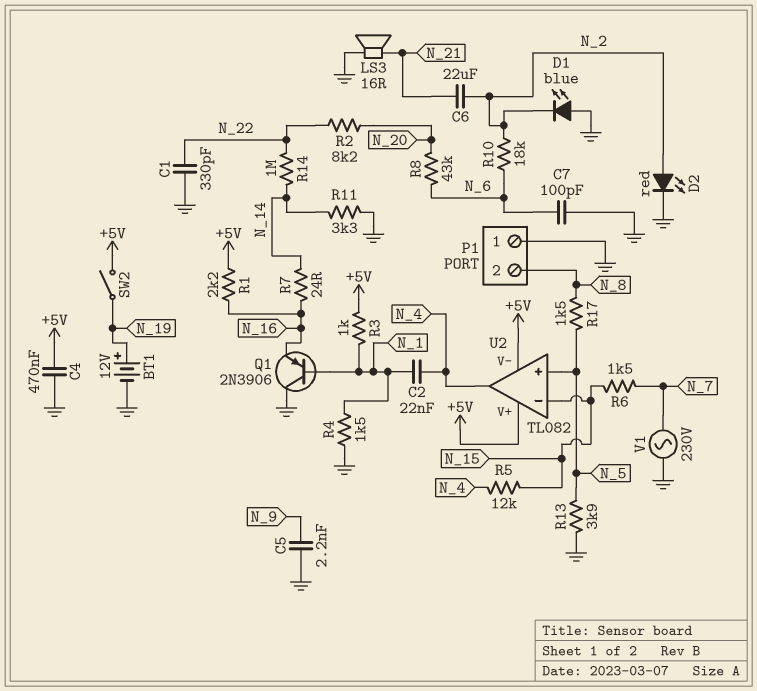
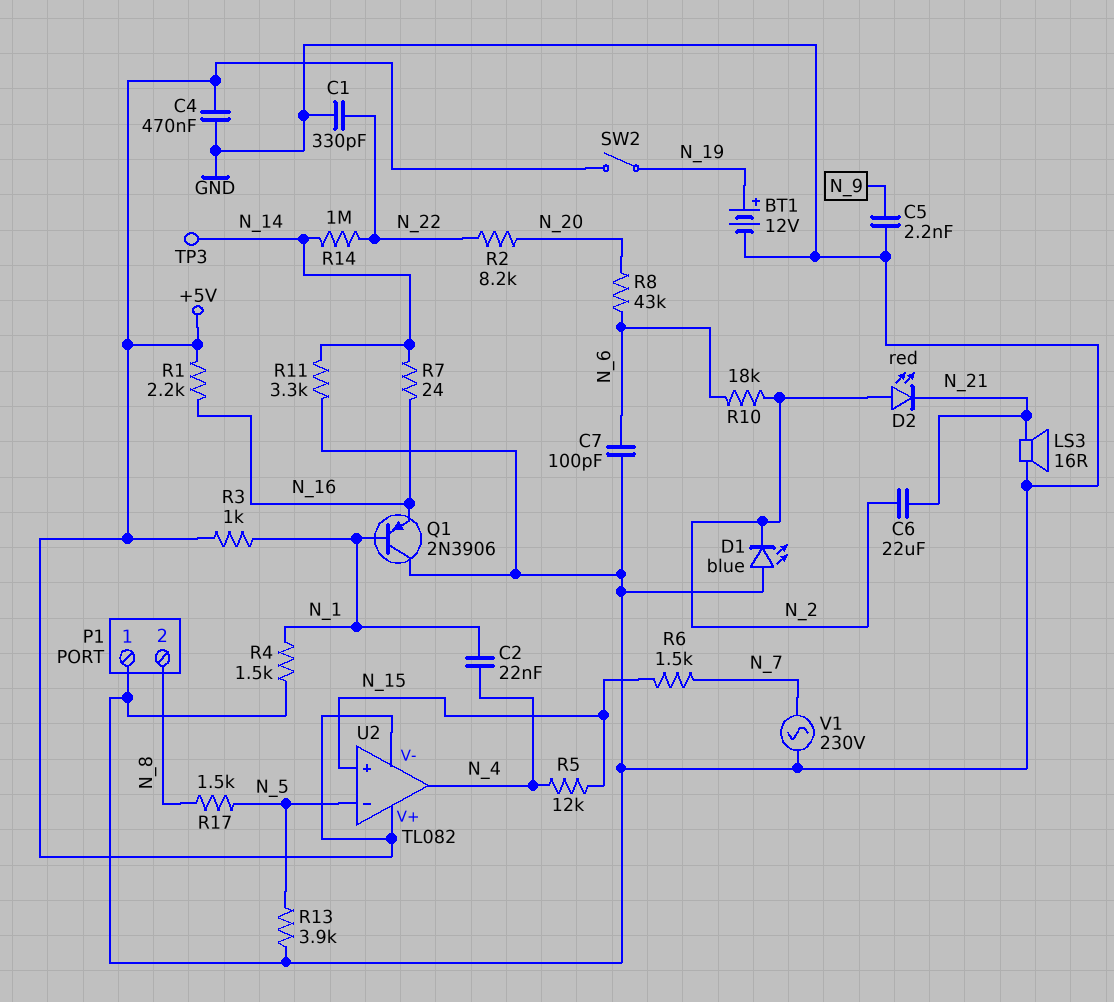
D2: LED red (A N_2, K GND) -> LED red (A N_2, K N_21)
TP3: none -> test point (N_14)
U2 pin in+: N_5 -> N_15
U2 pin in-: N_15 -> N_5

